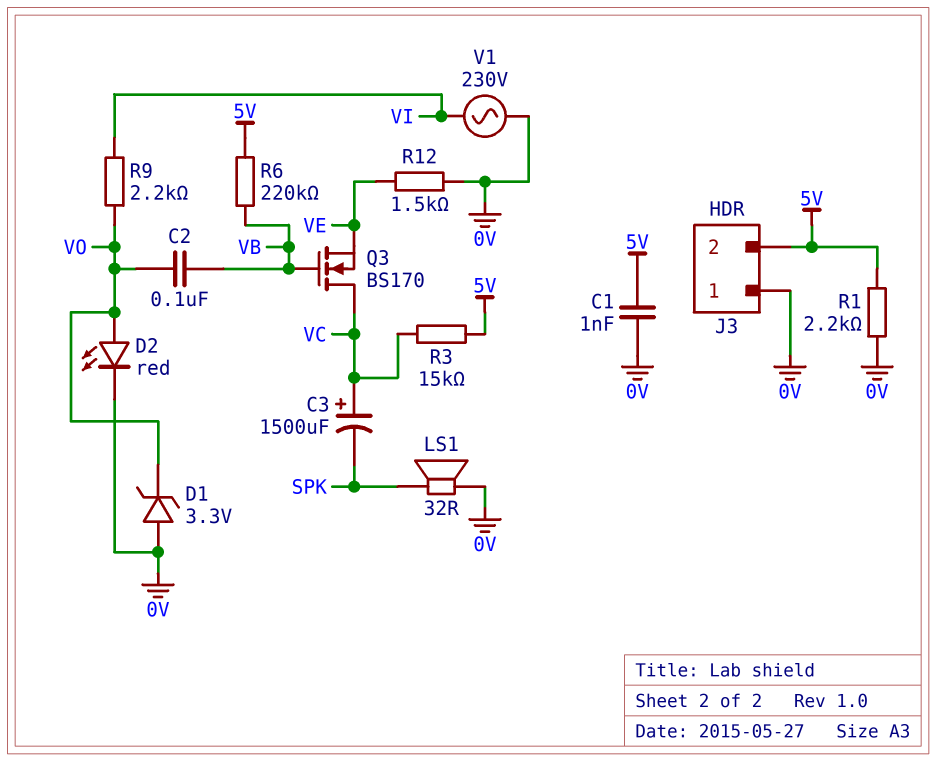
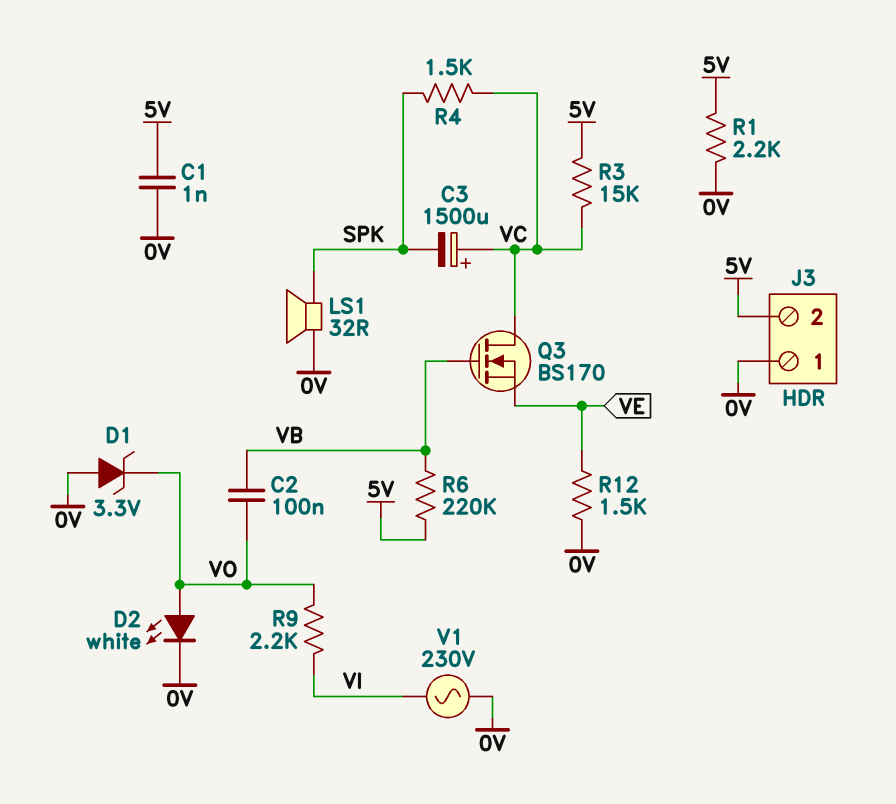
D2: LED red (A VO, K 0V) -> LED white (A VO, K 0V)
R4: none -> 1.5k (SPK, VC)

